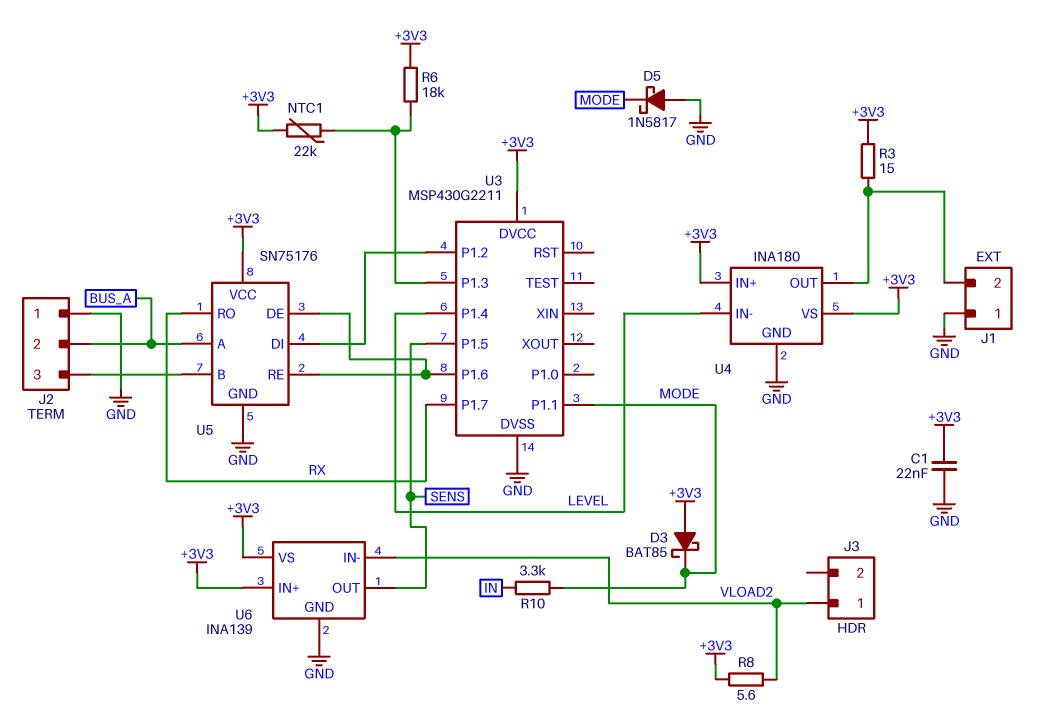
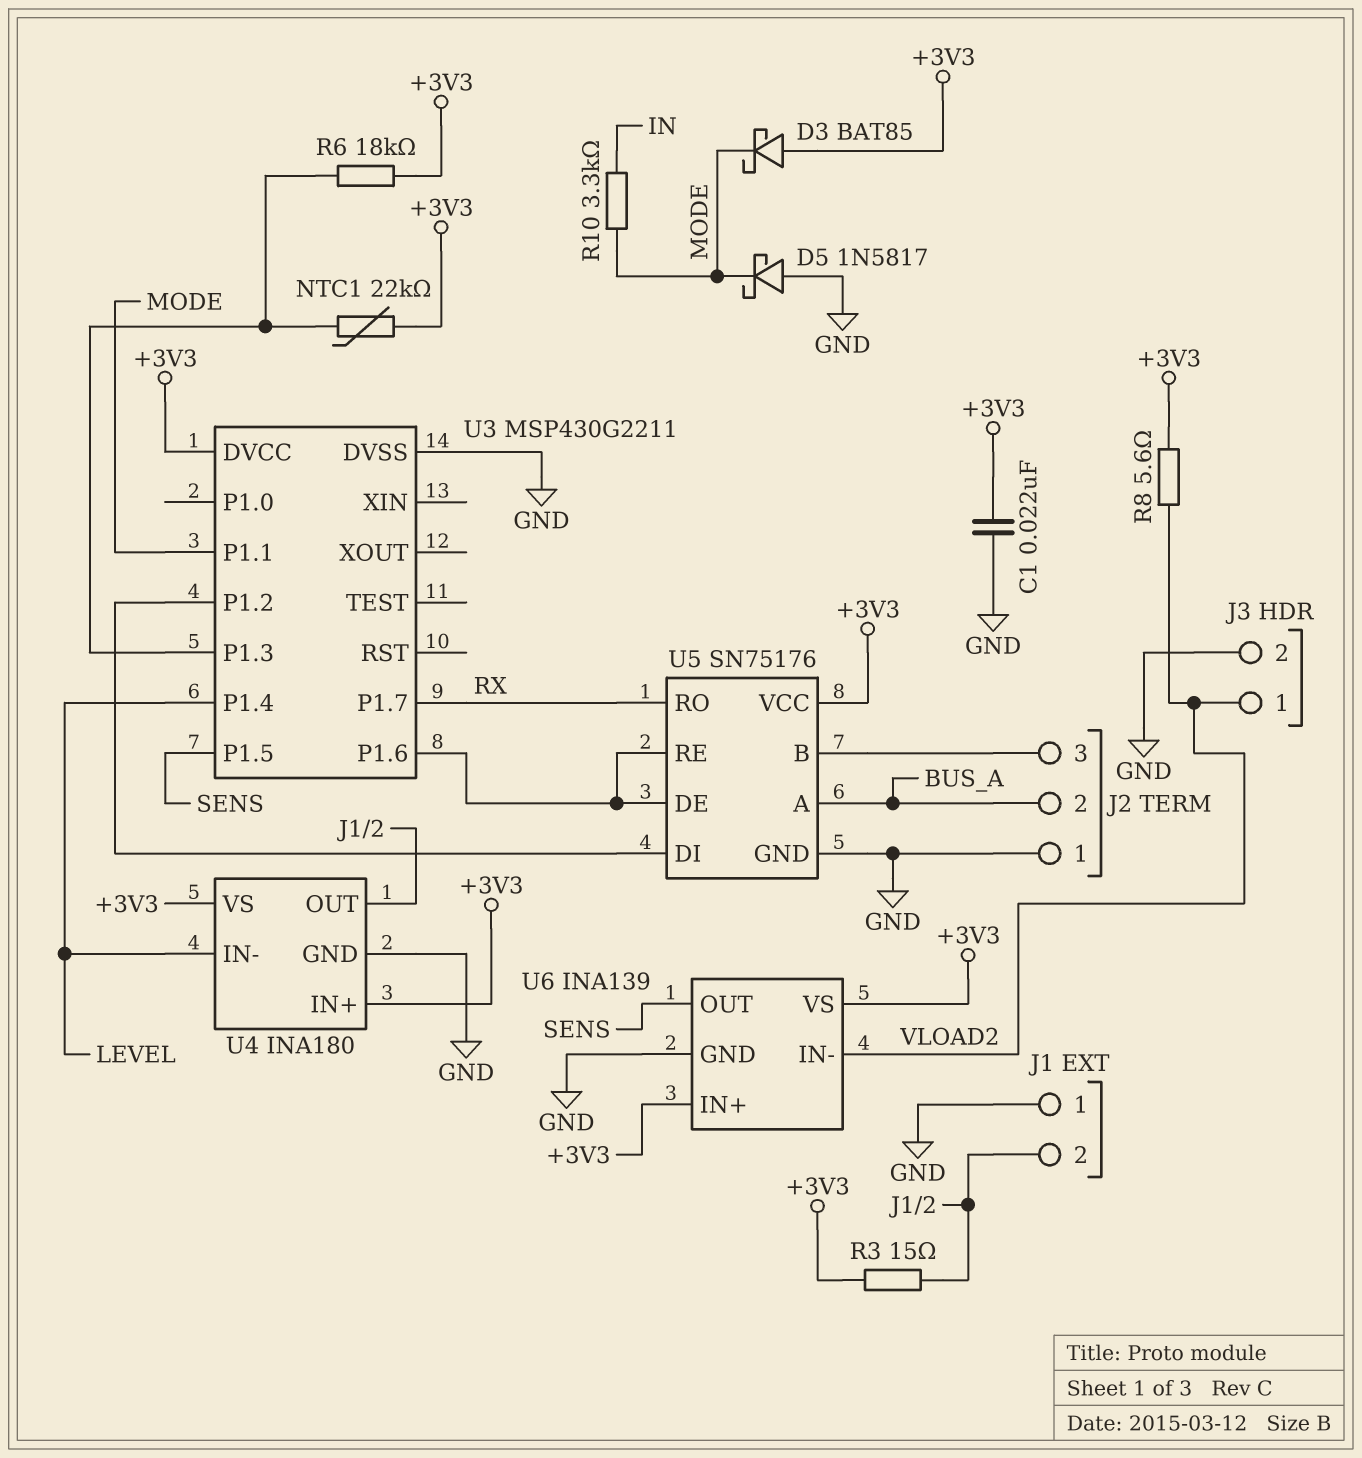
J3 pin 2: none -> GND

